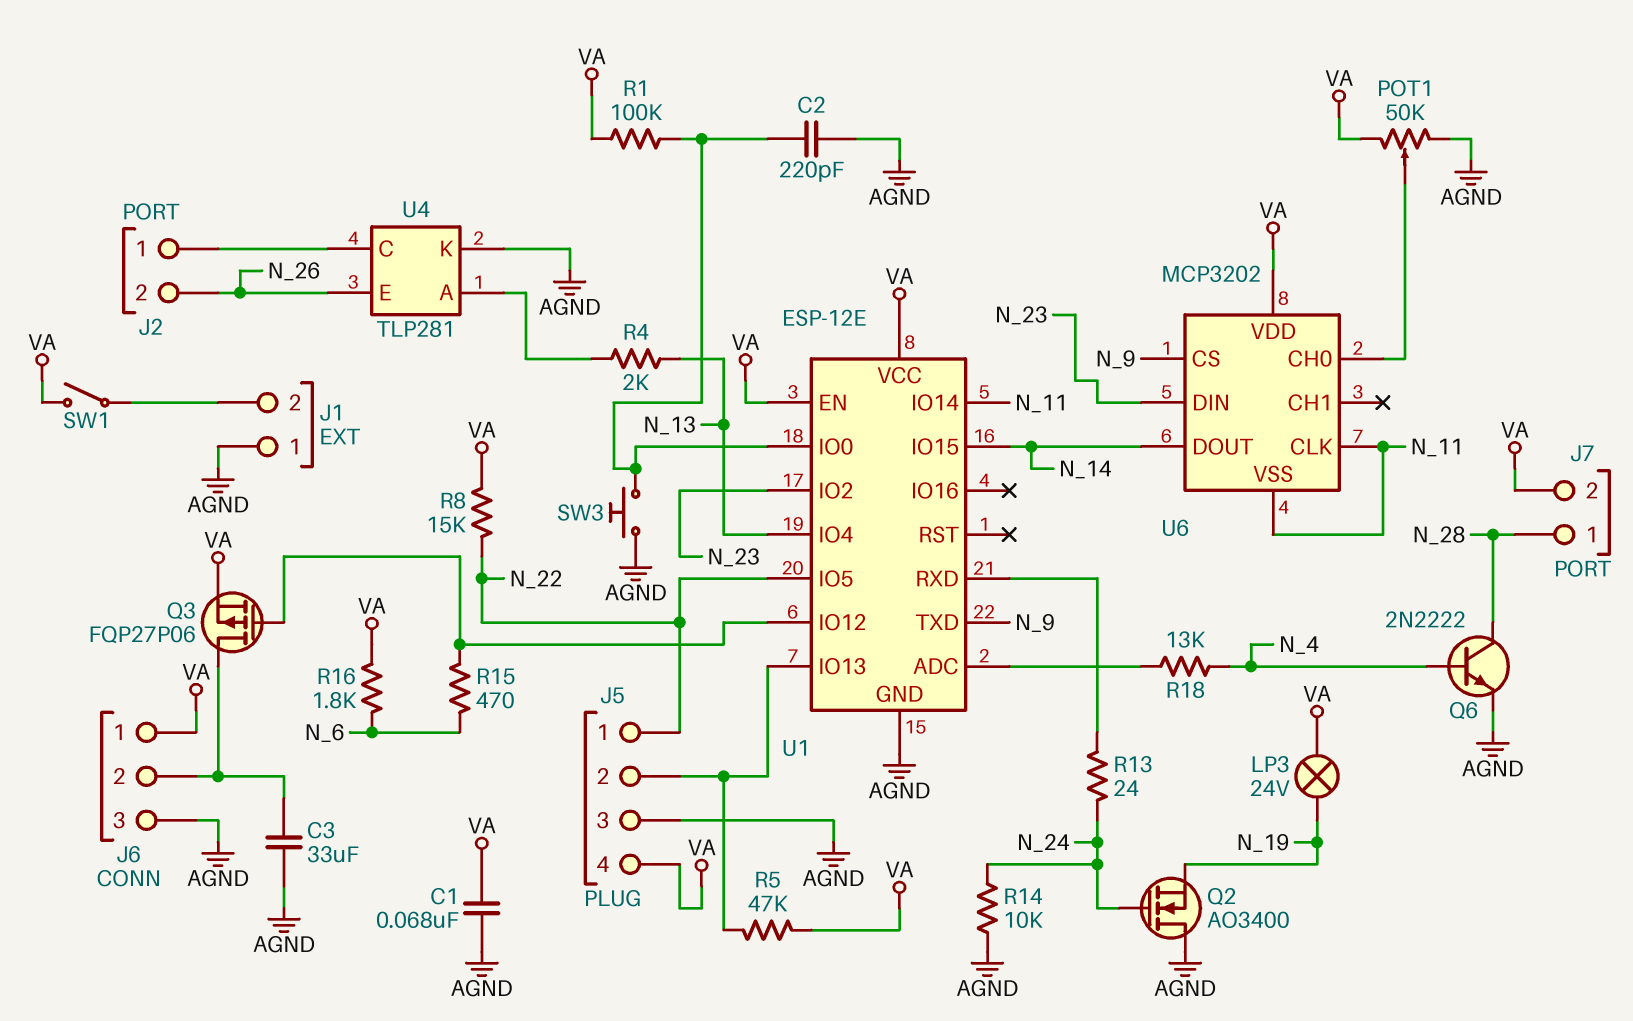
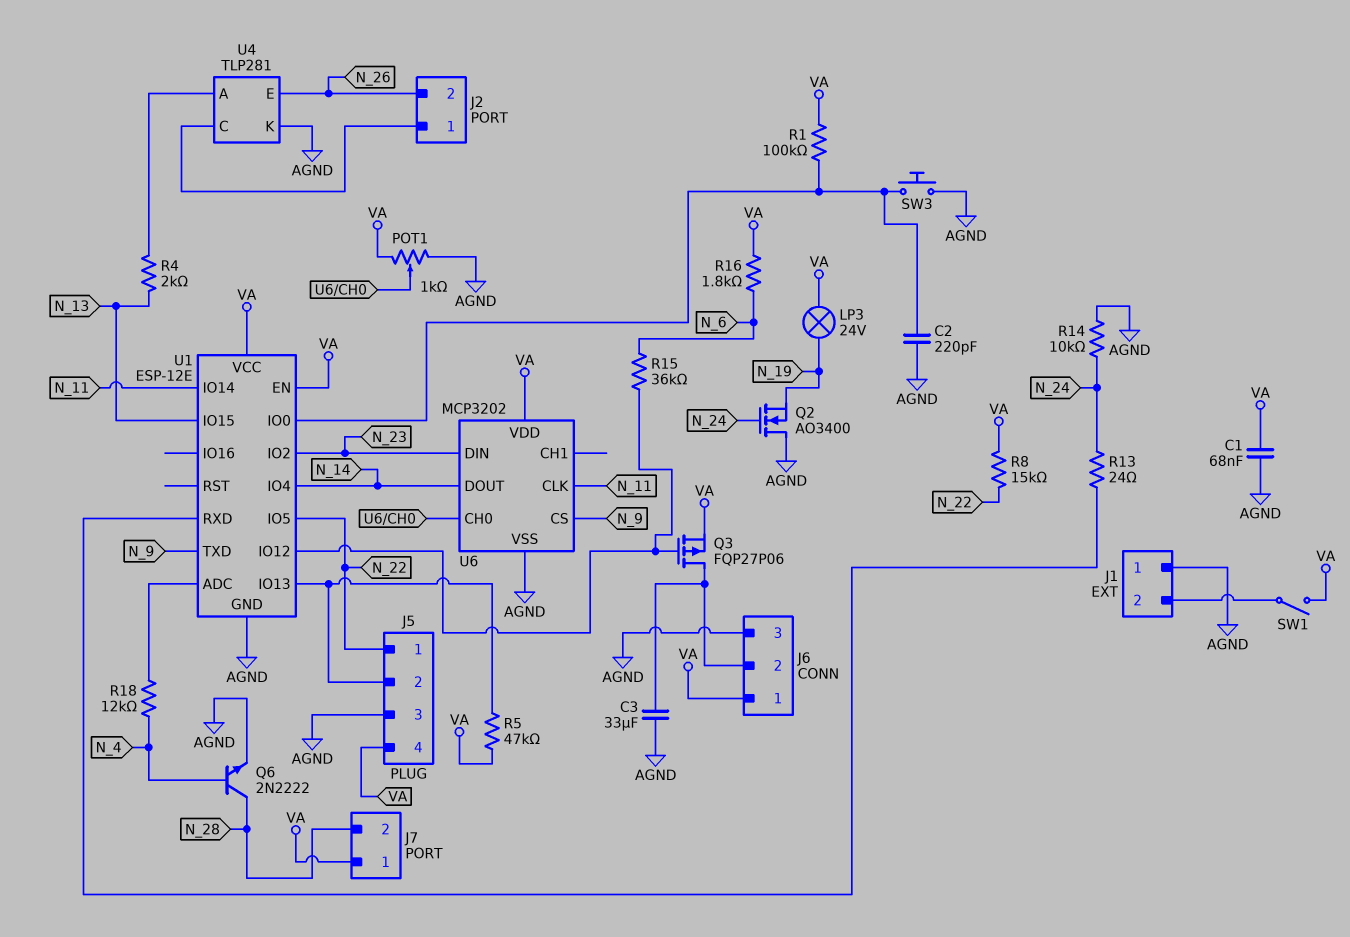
J7 pin 1: N_28 -> VA
J7 pin 2: VA -> N_28
POT1: 50k (AGND, VA, wiper U6/CH0) -> 1k (AGND, VA, wiper U6/CH0)
R15: 470 (N_6, U1/IO12) -> 36k (N_6, U1/IO12)
R18: 13k (N_4, U1/ADC) -> 12k (N_4, U1/ADC)
U1 pin IO4: N_13 -> N_14
U1 pin IO15: N_14 -> N_13
U6 pin VSS: N_11 -> AGND

